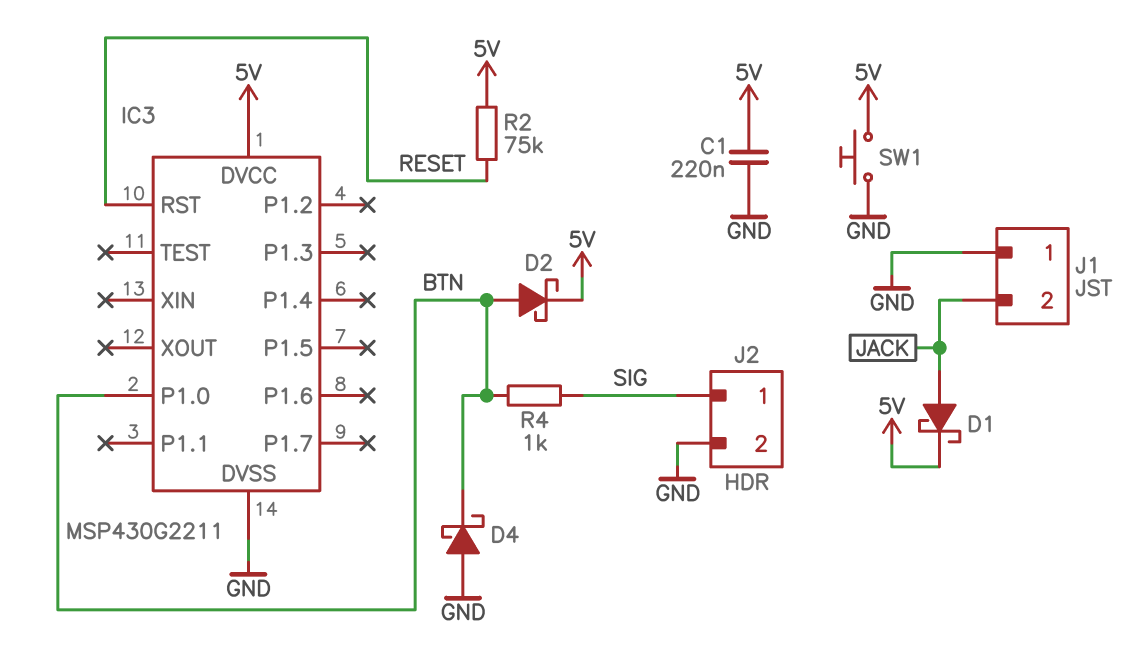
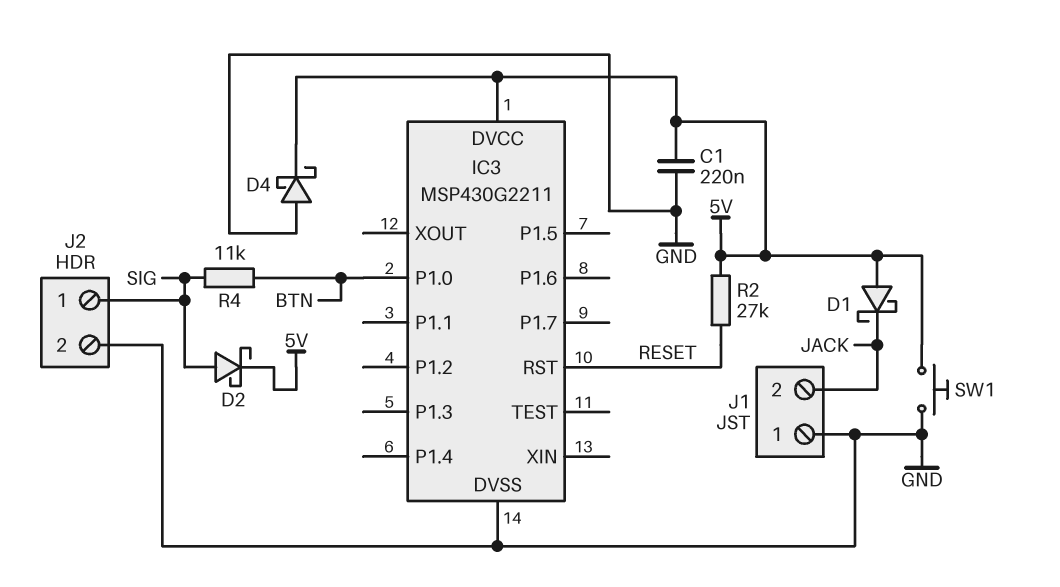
D1: schottky (A JACK, K 5V) -> schottky (A 5V, K JACK)
D2: schottky (A BTN, K 5V) -> schottky (A SIG, K 5V)
D4: schottky (A GND, K BTN) -> schottky (A GND, K 5V)
R2: 75k (5V, RESET) -> 27k (5V, RESET)
R4: 1k (BTN, SIG) -> 11k (BTN, SIG)

